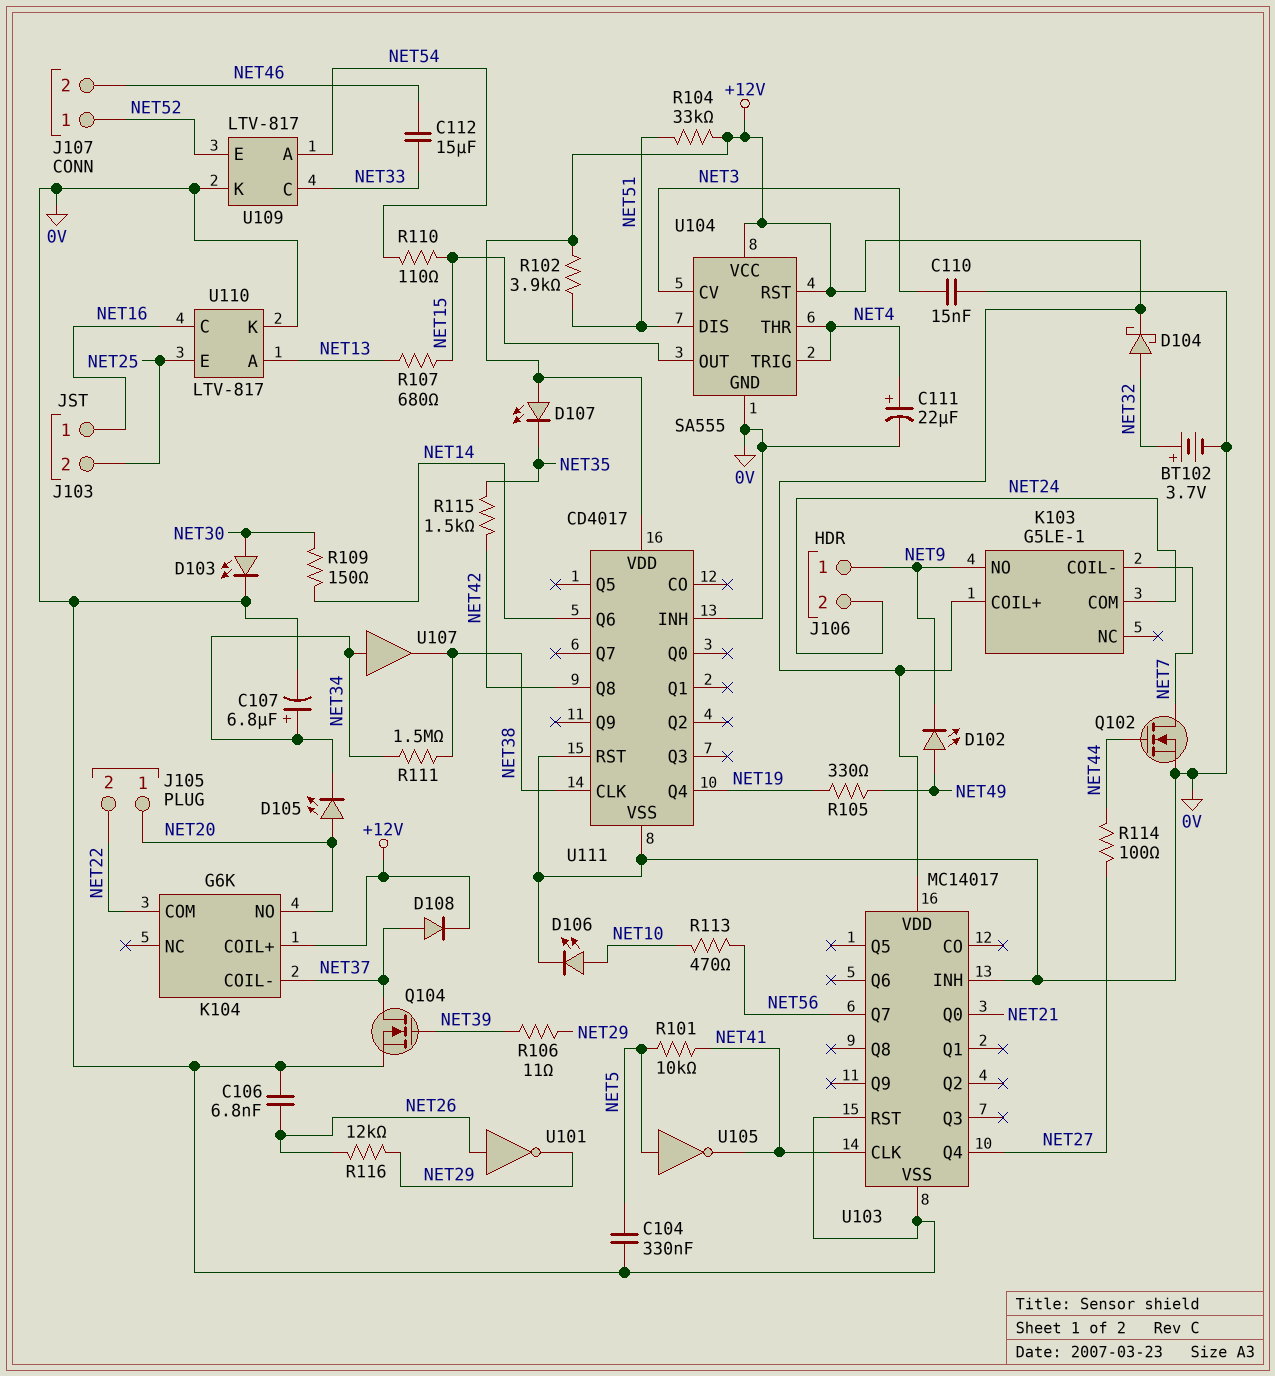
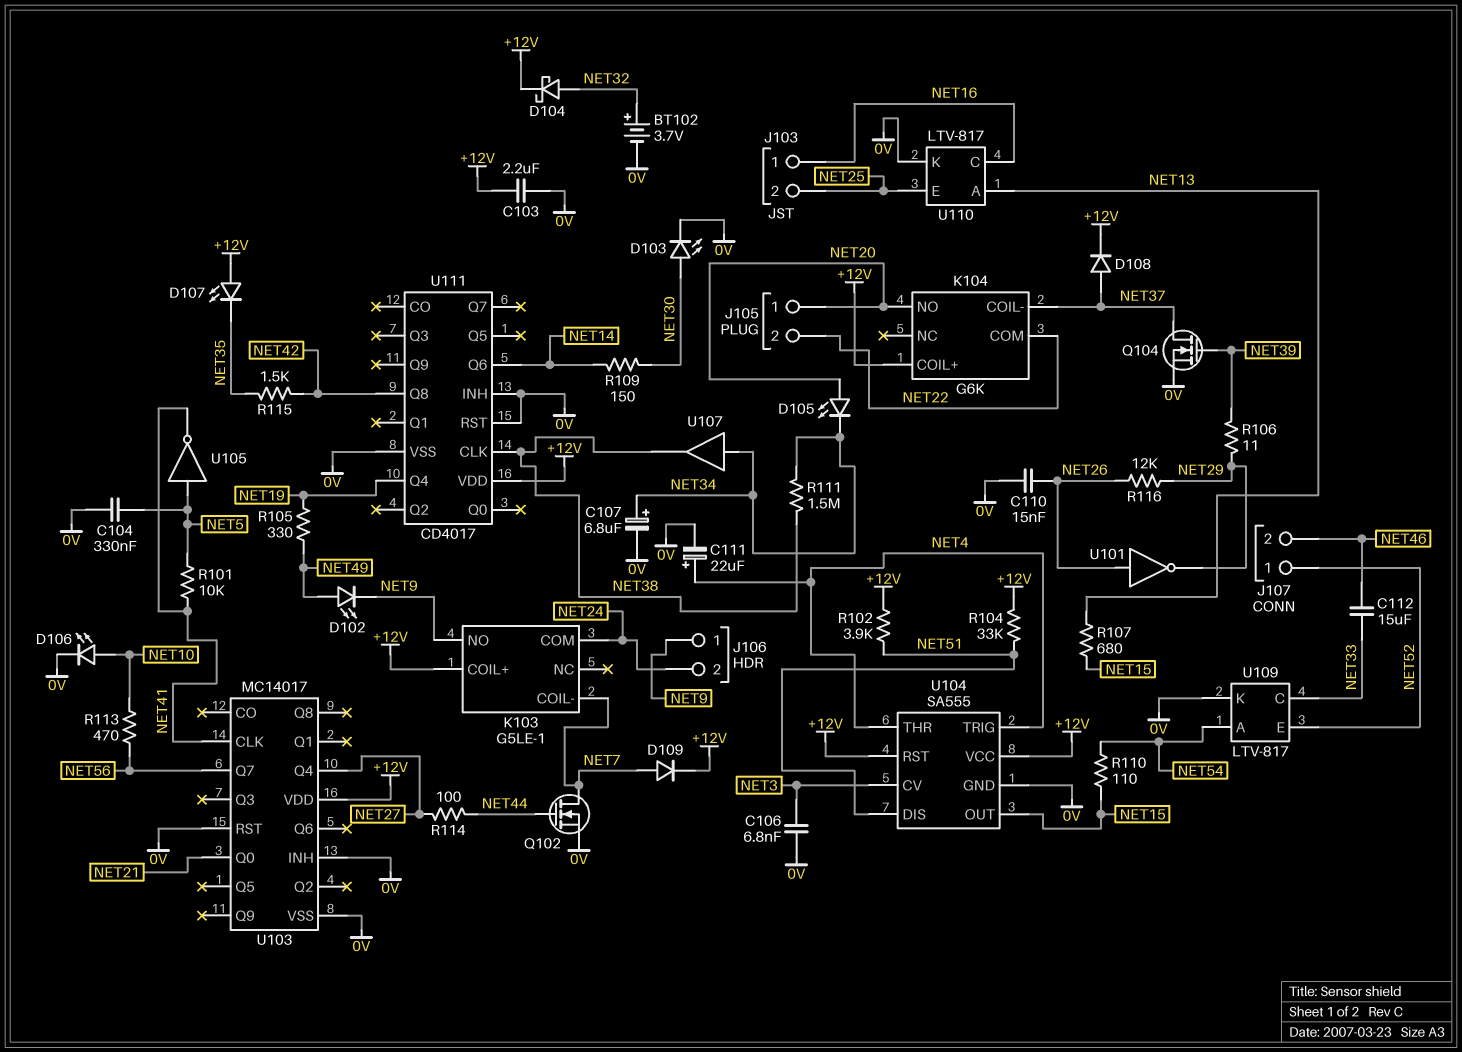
C103: none -> 2.2uF (+12V, 0V)
C106: 6.8nF (0V, NET26) -> 6.8nF (0V, NET3)
C110: 15nF (0V, NET3) -> 15nF (0V, NET26)
D109: none -> diode (A NET7, K +12V)

